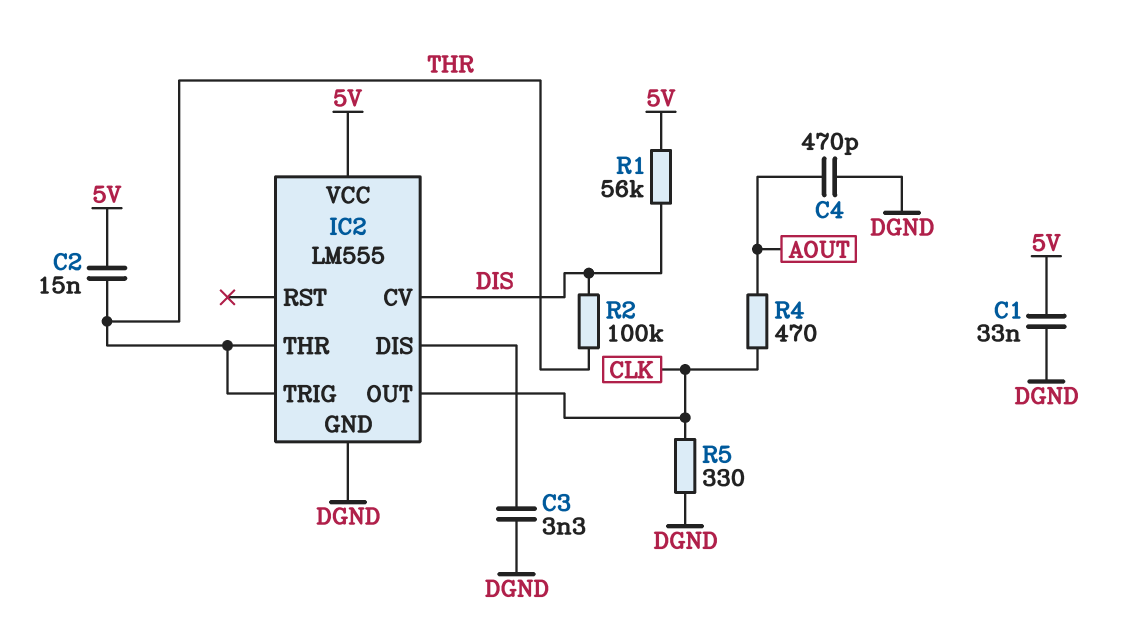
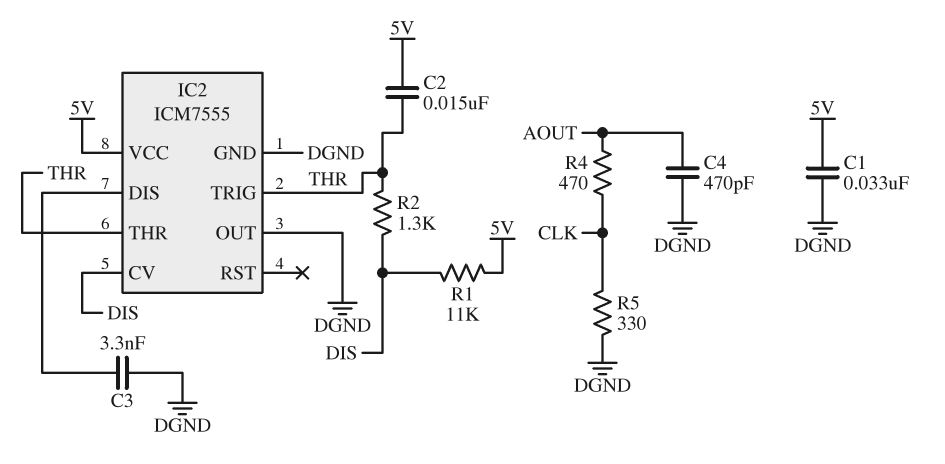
IC2: LM555 -> ICM7555
IC2 pin OUT: CLK -> DGND
R1: 56k (5V, DIS) -> 11k (5V, DIS)
R2: 100k (DIS, THR) -> 1.3k (DIS, THR)

